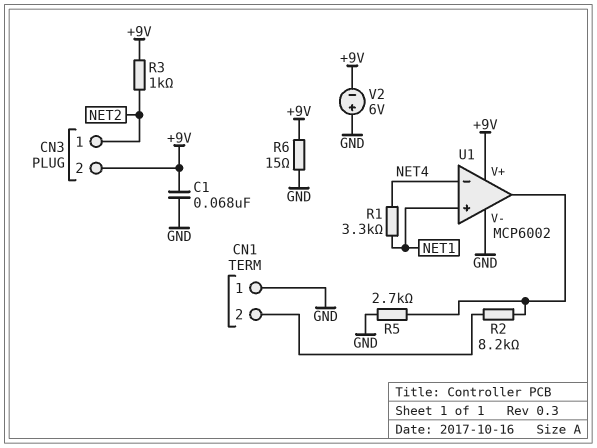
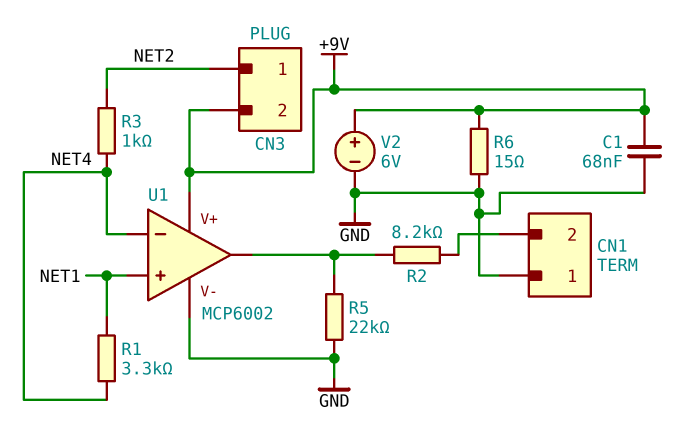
R3: 1k (+9V, NET2) -> 1k (NET2, NET4)
R5: 2.7k (GND, U1/out) -> 22k (GND, U1/out)
V2: 6V (plus GND, minus +9V) -> 6V (plus +9V, minus GND)

